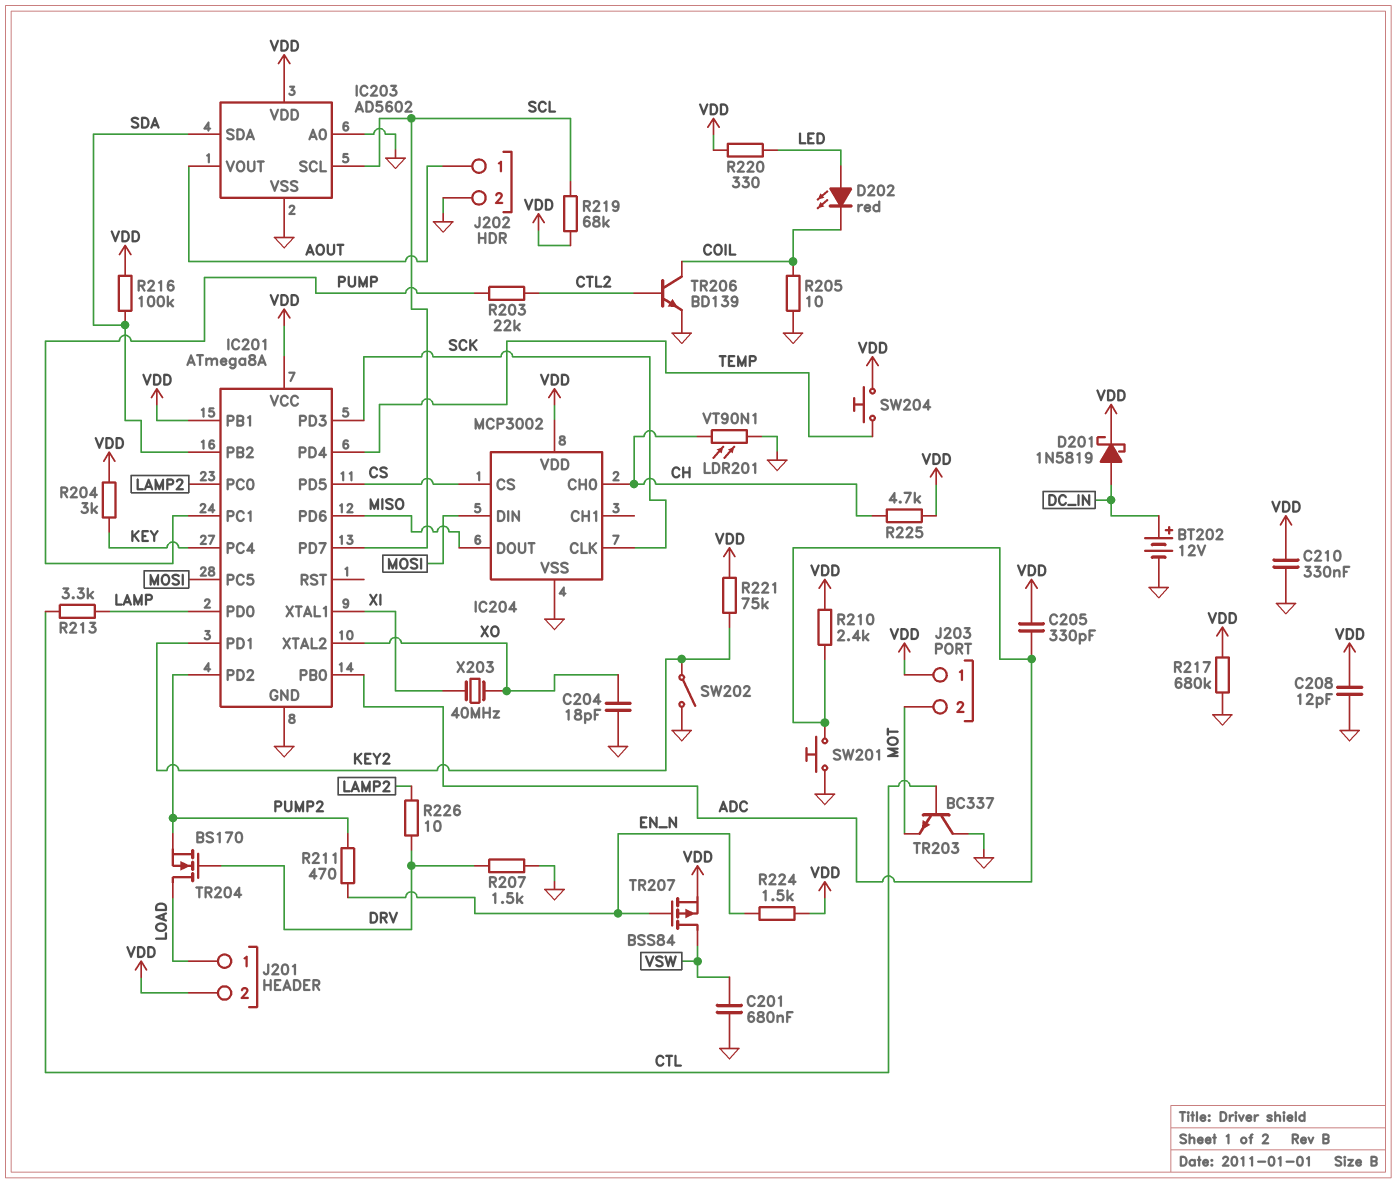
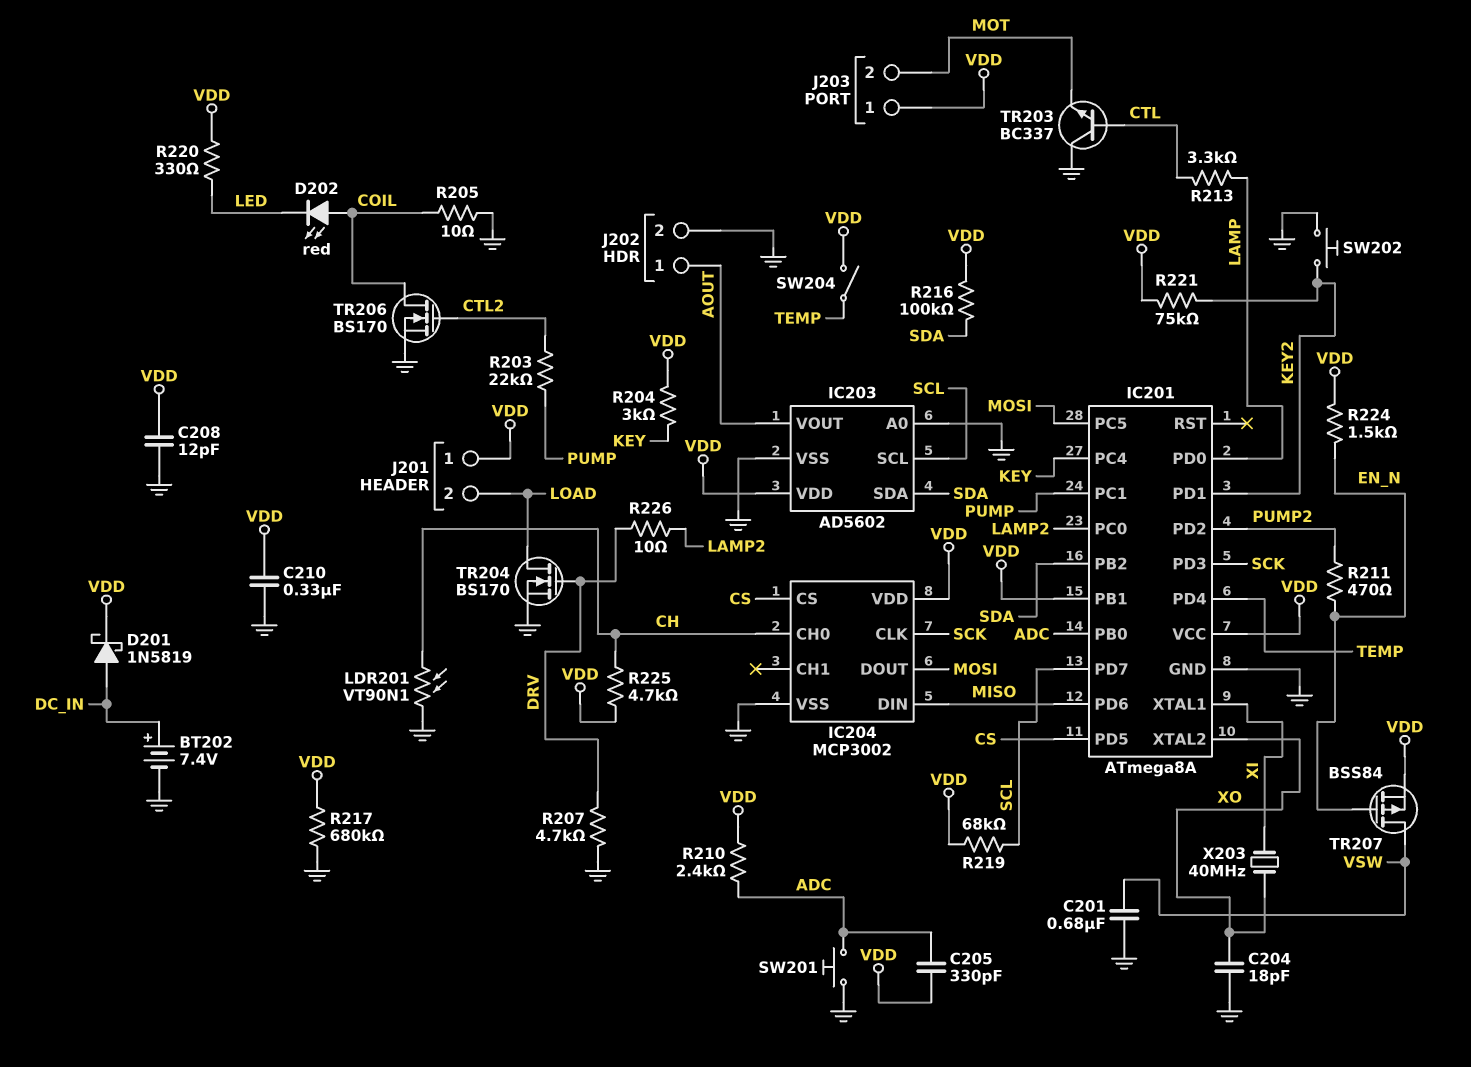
BT202: 12V (plus DC_IN, minus GND) -> 7.4V (plus DC_IN, minus GND)
D202: LED red (A LED, K COIL) -> LED red (A COIL, K LED)
IC204 pin DIN: MOSI -> MISO
IC204 pin DOUT: MISO -> MOSI
J201 pin 1: LOAD -> VDD
J201 pin 2: VDD -> LOAD
R207: 1.5k (DRV, GND) -> 4.7k (DRV, GND)
SW202: switch (GND, KEY2) -> button (GND, KEY2)
SW204: button (TEMP, VDD) -> switch (TEMP, VDD)
TR204: NMOS BS170 (G DRV, D LOAD, S PUMP2) -> NMOS BS170 (G DRV, D LOAD, S GND)
TR206: NPN BD139 (B CTL2, C COIL, E GND) -> NMOS BS170 (G CTL2, D COIL, S GND)

